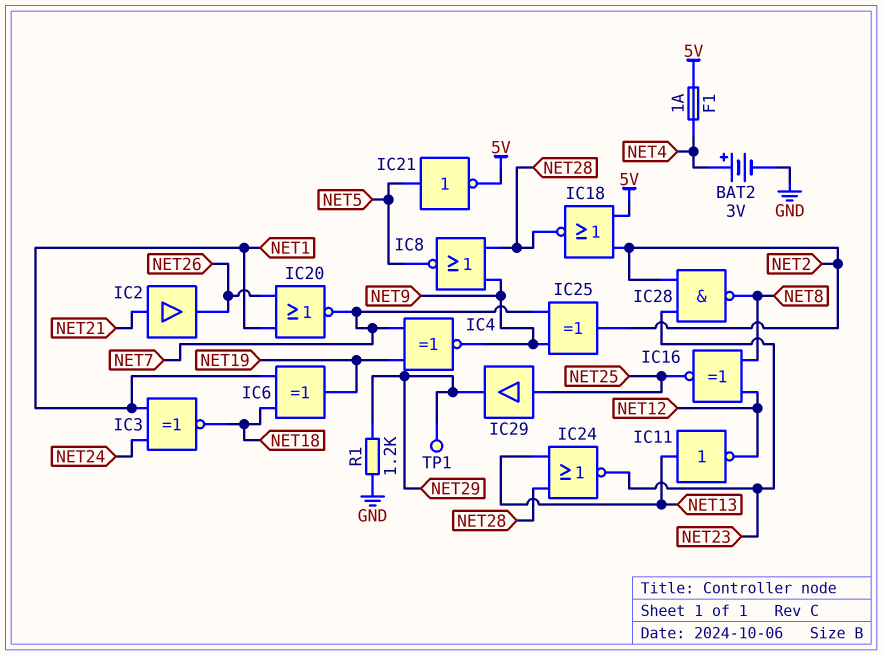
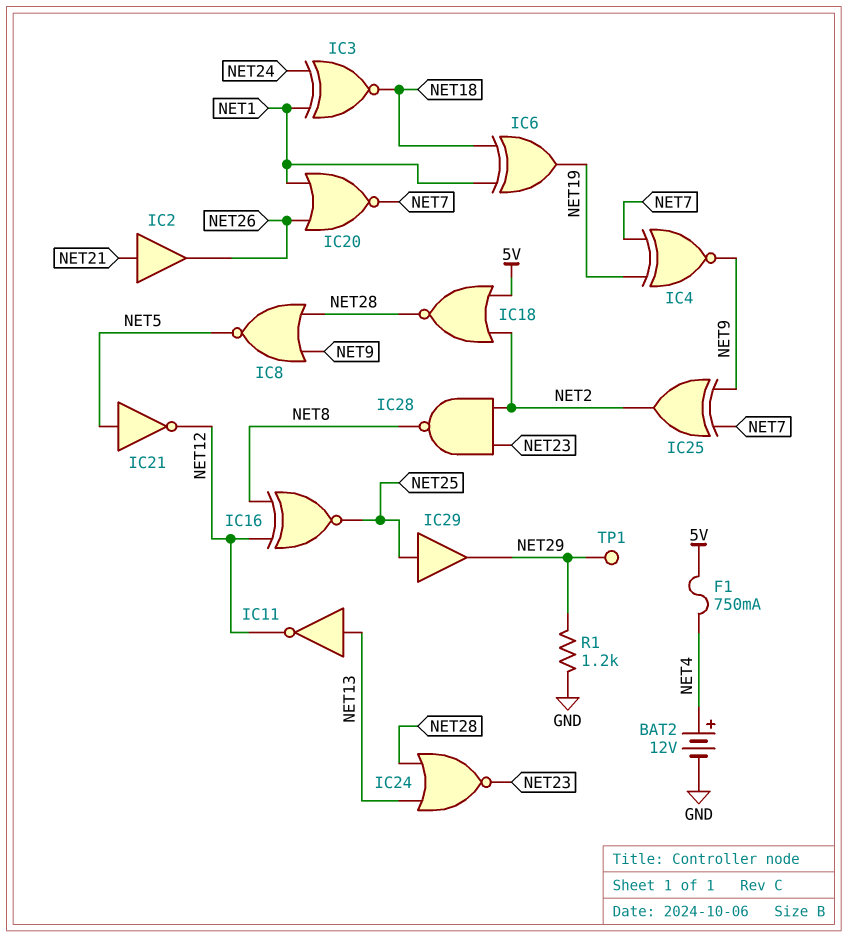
BAT2: 3V (plus NET4, minus GND) -> 12V (plus NET4, minus GND)
F1: 1A (5V, NET4) -> 750mA (5V, NET4)
IC21: NOT (in NET5, out 5V) -> NOT (in NET5, out NET12)

